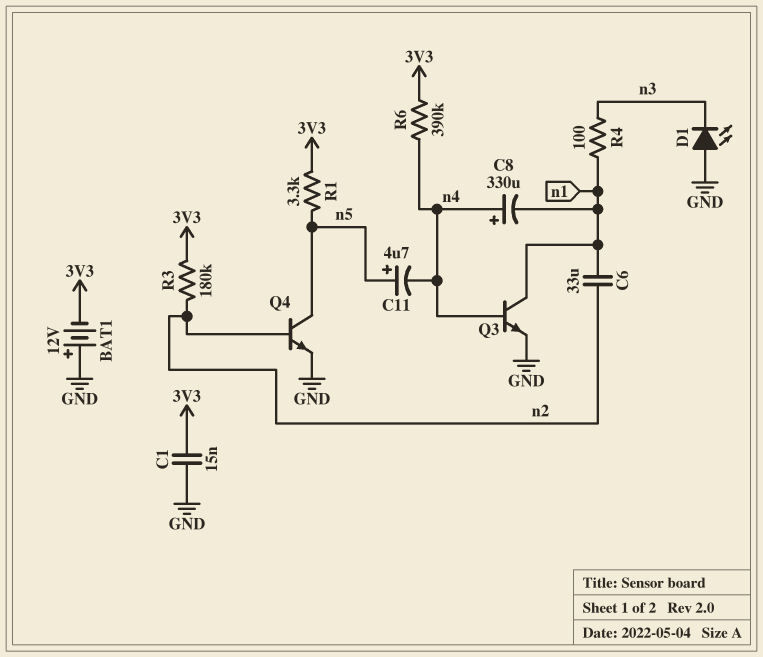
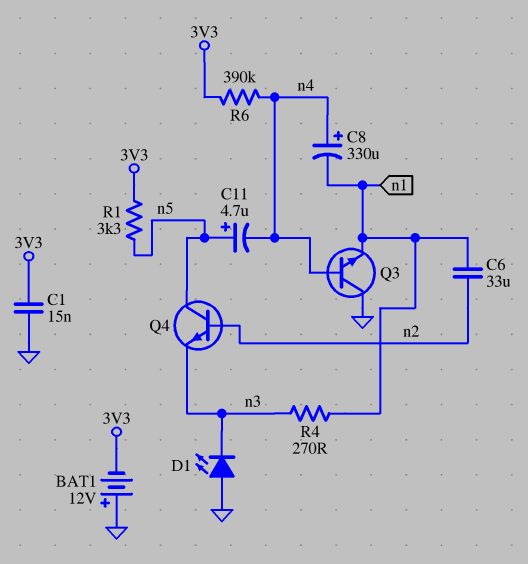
Q3: NPN (B n4, C n1, E GND) -> NPN (B n4, C GND, E n1)
Q4: NPN (B n2, C n5, E GND) -> NPN (B n2, C n5, E n3)
R3: 180k (3V3, n2) -> none
R4: 100 (n1, n3) -> 270 (n1, n3)

